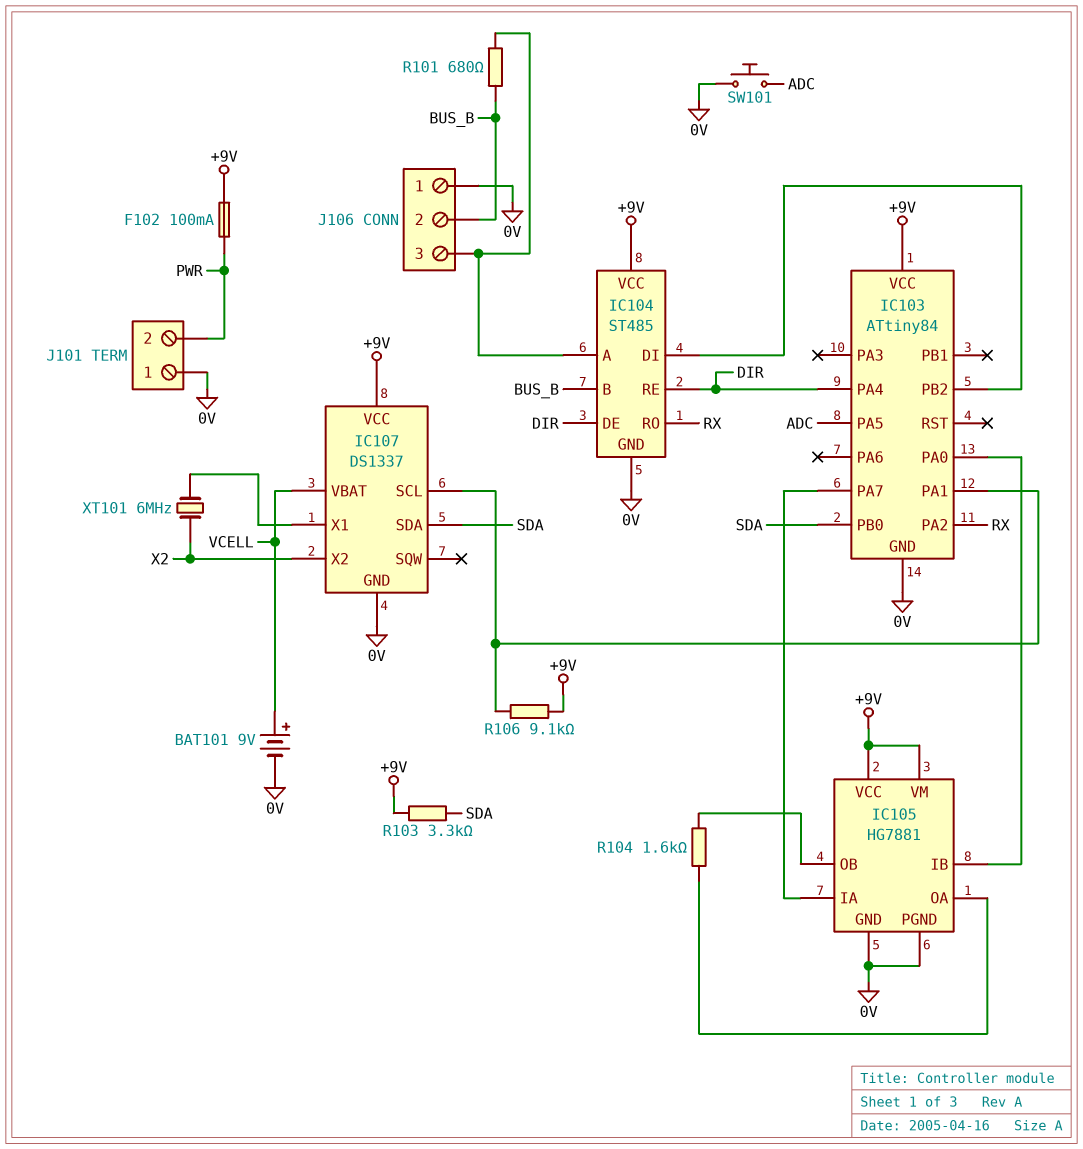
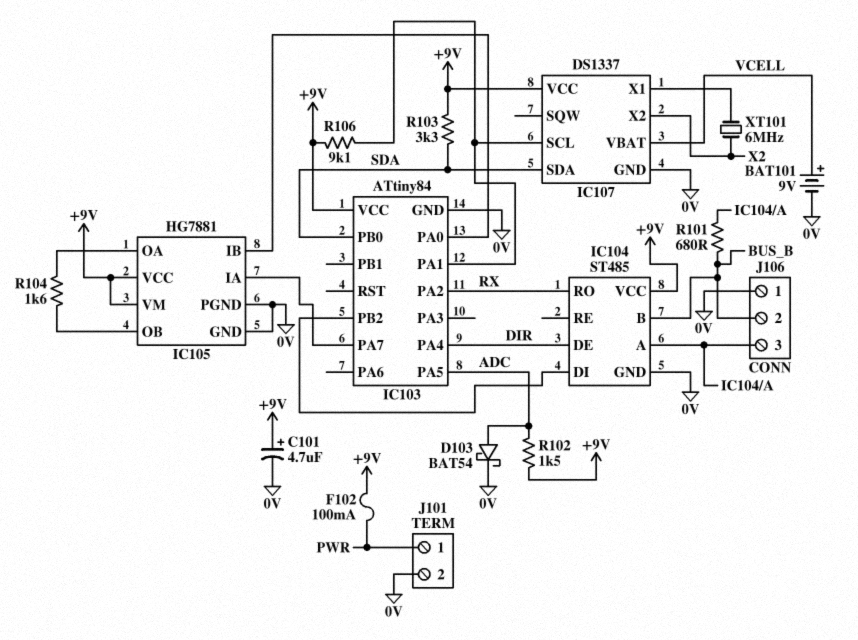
C101: none -> 4.7uF (plus +9V, minus 0V)
D103: none -> schottky BAT54 (A ADC, K 0V)
IC104 pin RE: DIR -> none
J101 pin 1: 0V -> PWR
J101 pin 2: PWR -> 0V
R102: none -> 1.5k (+9V, ADC)
SW101: button (0V, ADC) -> none

